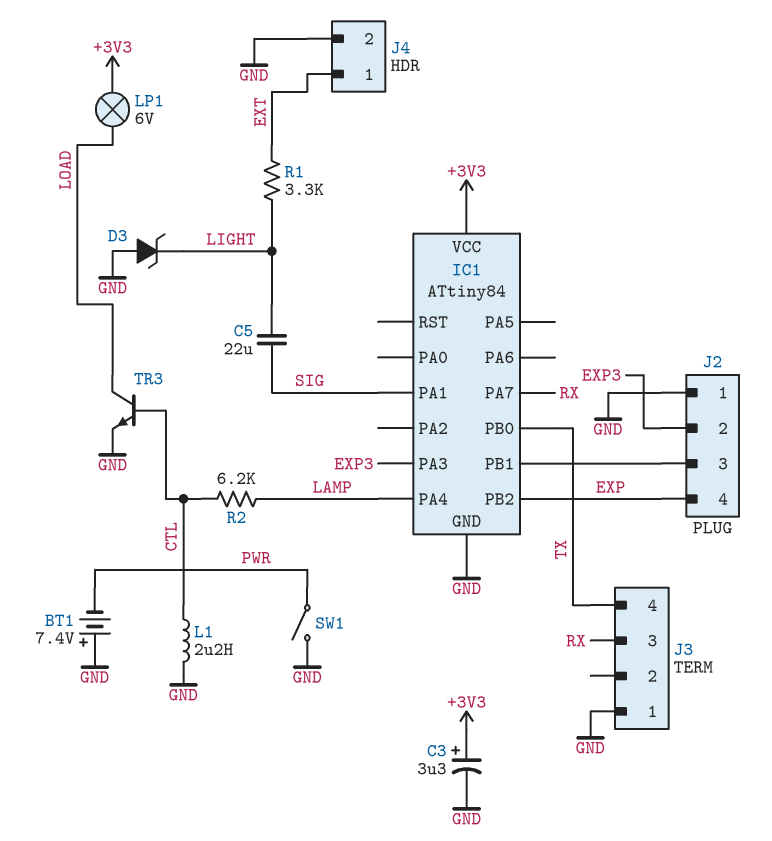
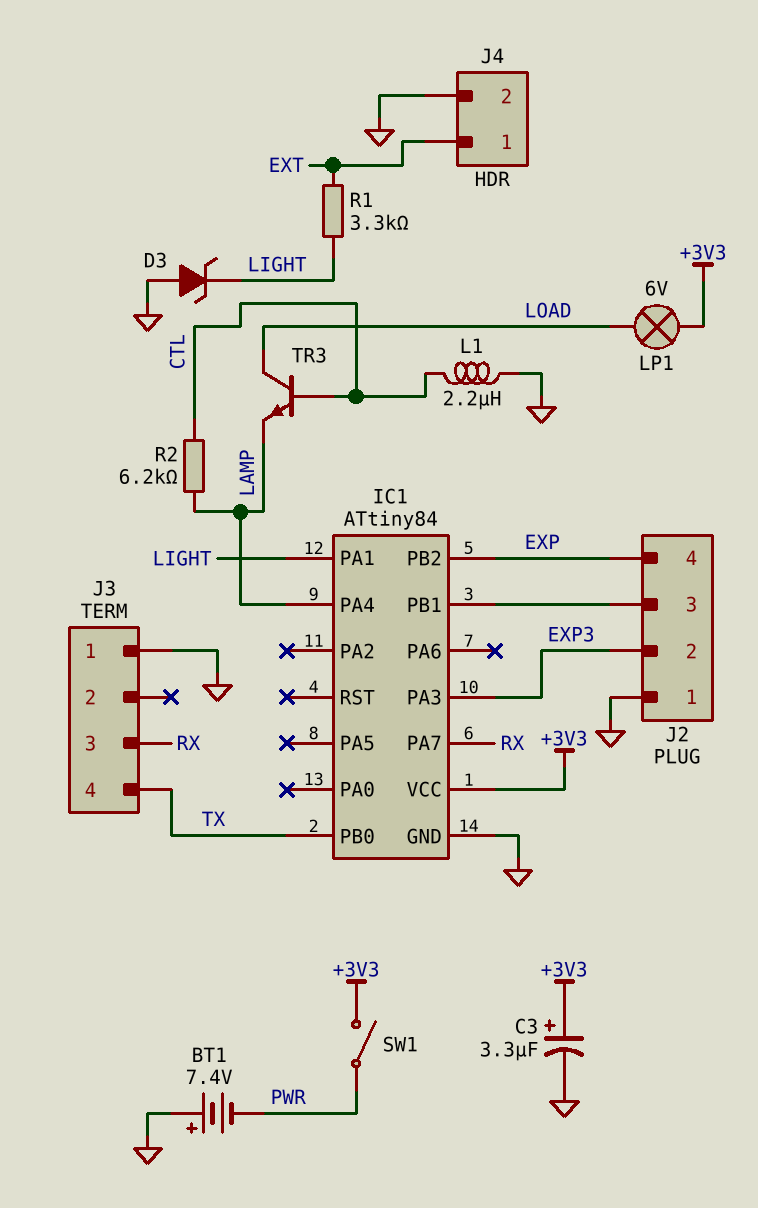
C5: 22uF (LIGHT, SIG) -> none
IC1 pin PA1: SIG -> LIGHT
SW1: switch (GND, PWR) -> switch (+3V3, PWR)
TR3: NPN (B CTL, C LOAD, E GND) -> NPN (B CTL, C LOAD, E LAMP)

